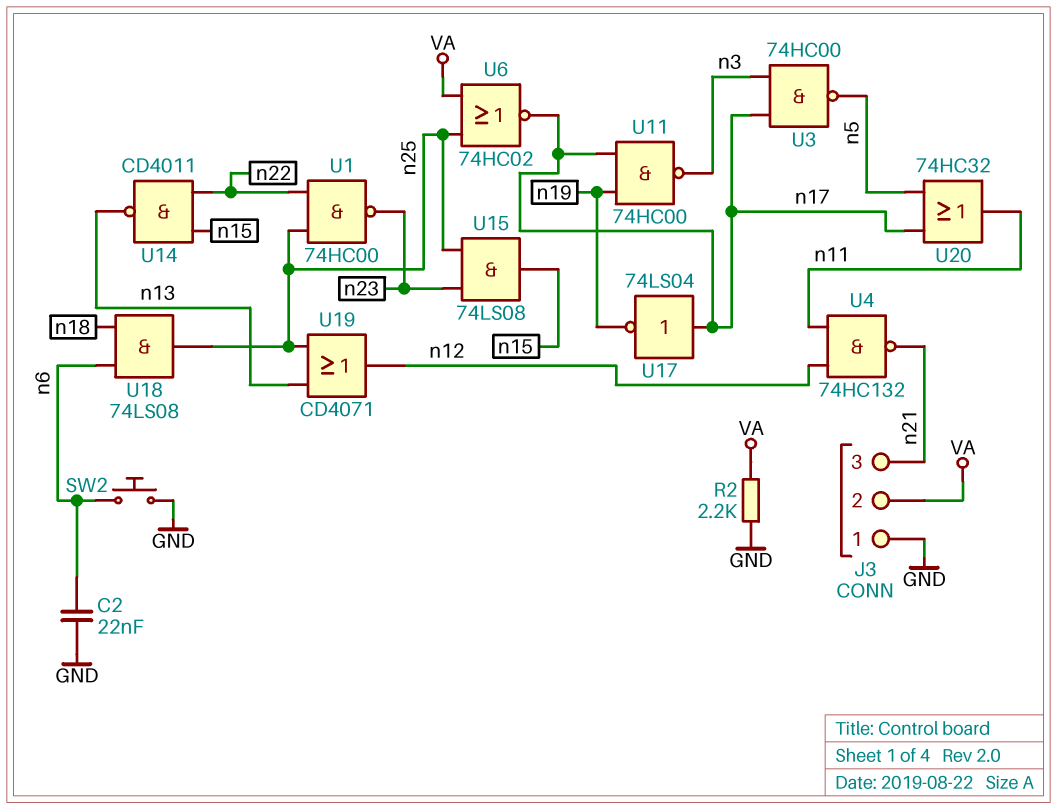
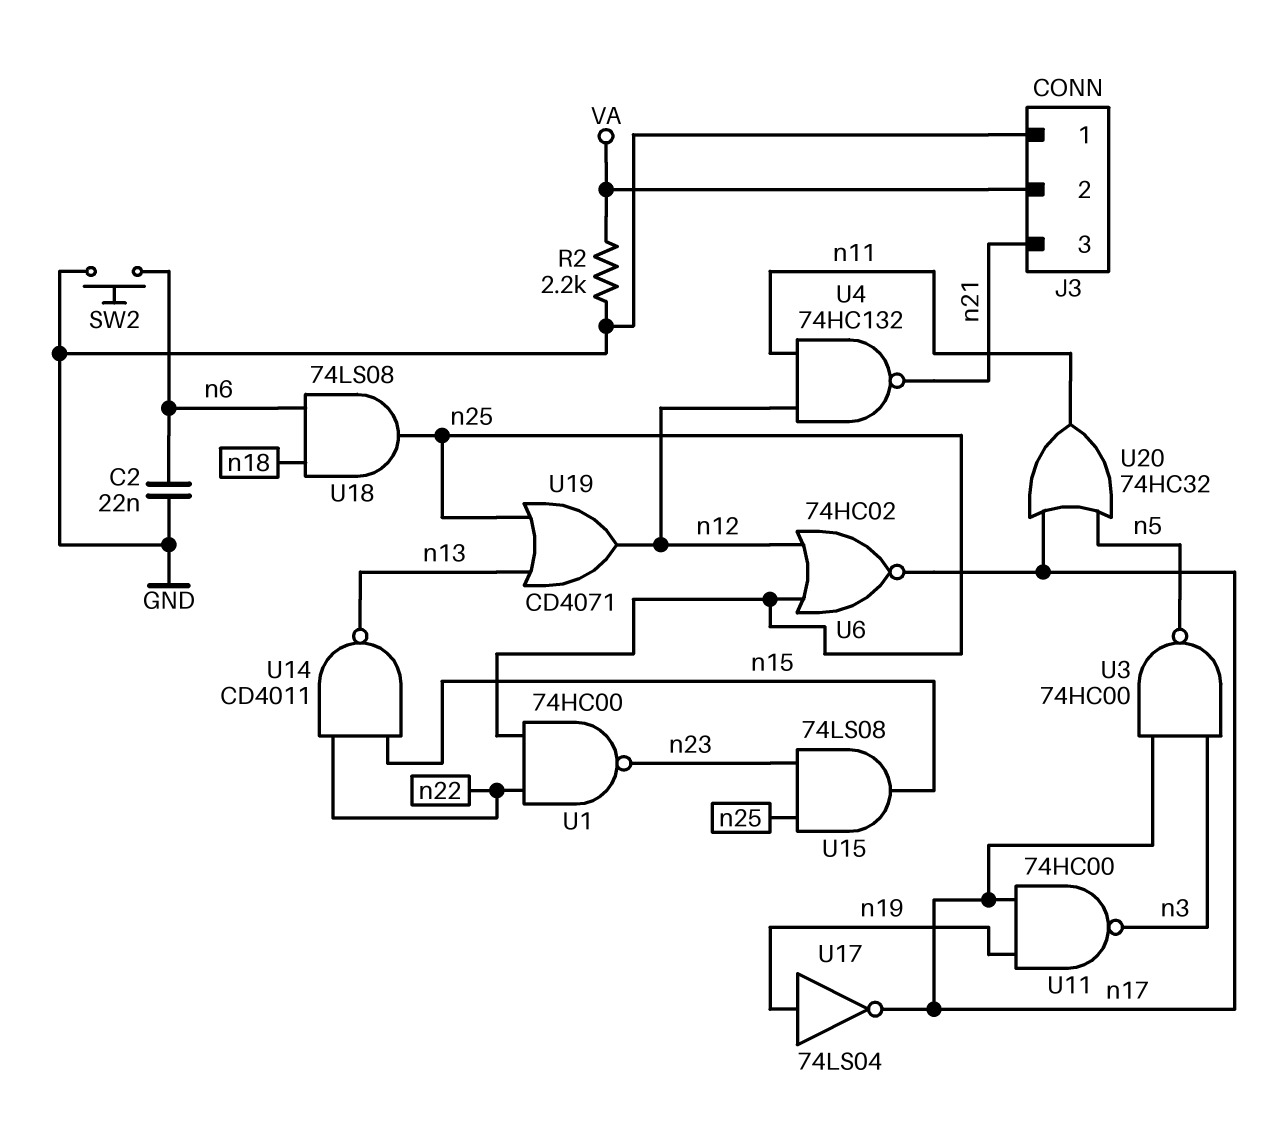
U6: NOR 74HC02 (in VA, in n25, out n17) -> NOR 74HC02 (in n12, in n25, out n17)
U17: NOT 74LS04 (in n17, out n19) -> NOT 74LS04 (in n19, out n17)

